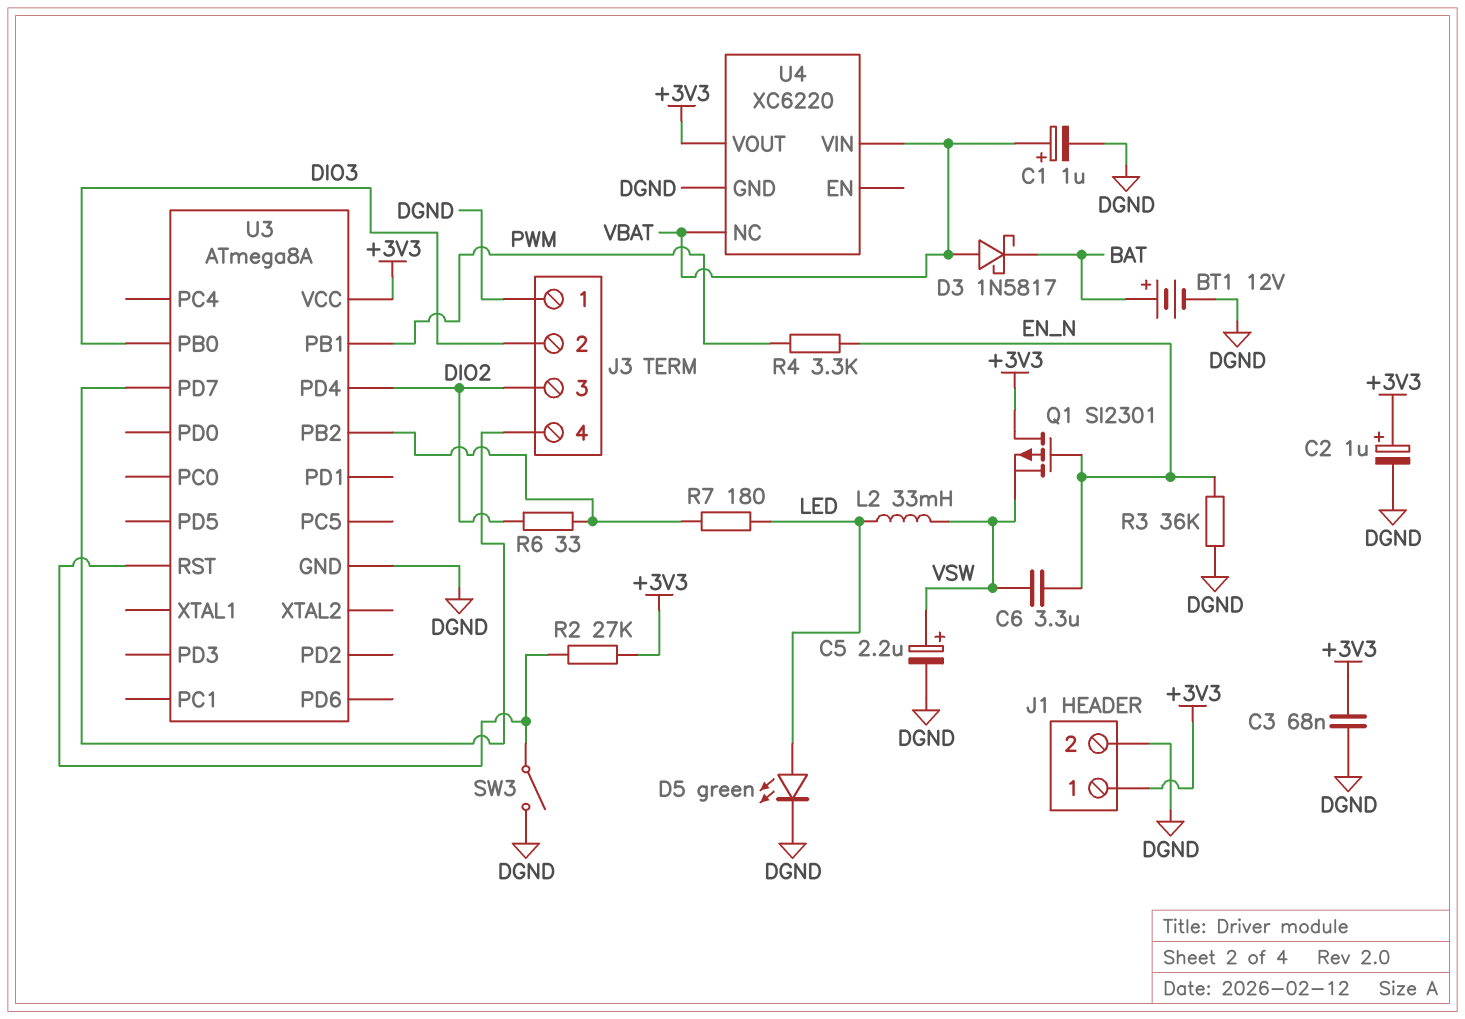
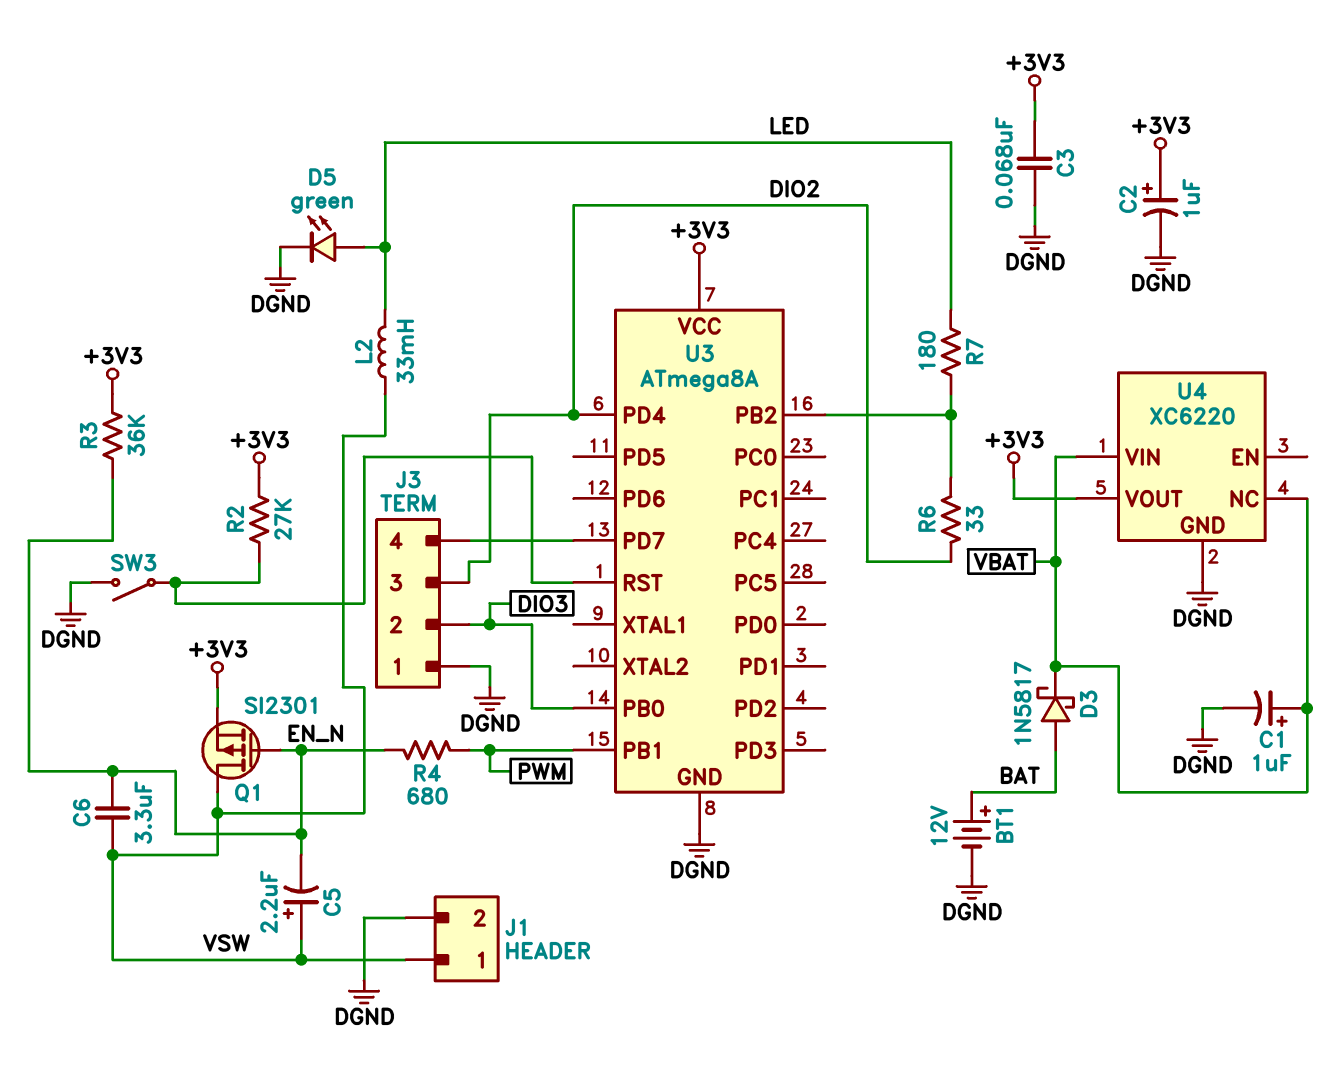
C5: 2.2uF (plus VSW, minus DGND) -> 2.2uF (plus VSW, minus EN_N)
D3: schottky 1N5817 (A VBAT, K BAT) -> schottky 1N5817 (A BAT, K VBAT)
J1 pin 1: +3V3 -> VSW
Q1: PMOS SI2301 (G EN_N, D +3V3, S VSW) -> PMOS SI2301 (G EN_N, D VSW, S +3V3)
R3: 36k (DGND, EN_N) -> 36k (+3V3, EN_N)
R4: 3.3k (EN_N, PWM) -> 680 (EN_N, PWM)

